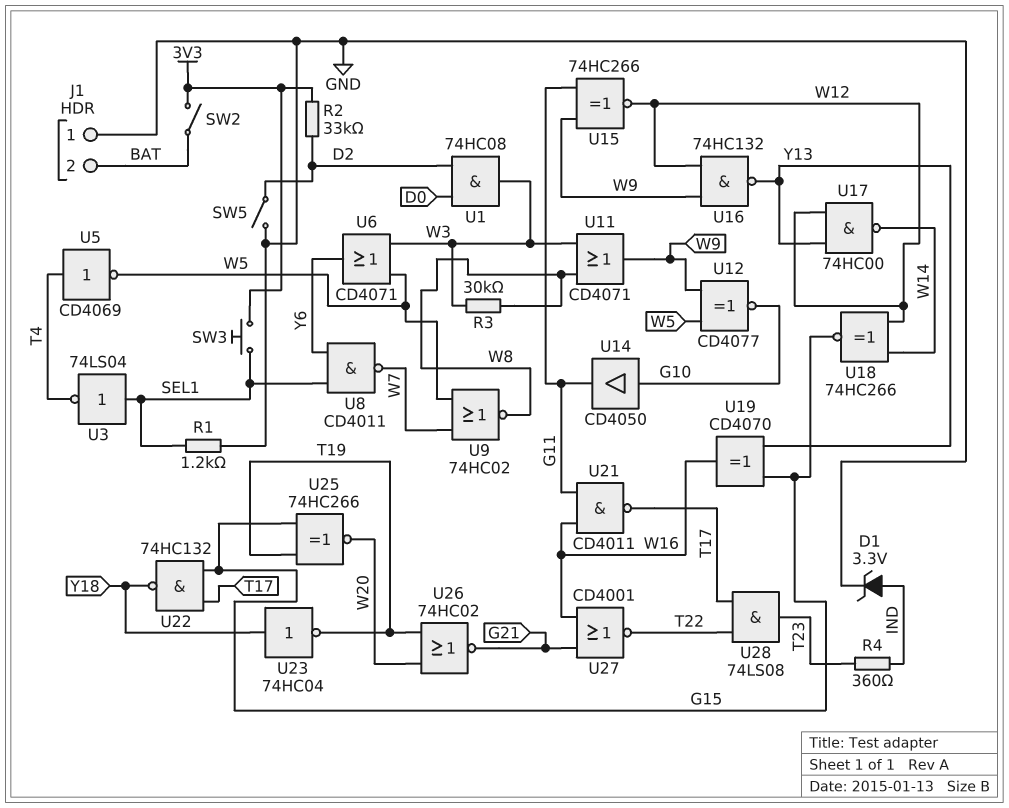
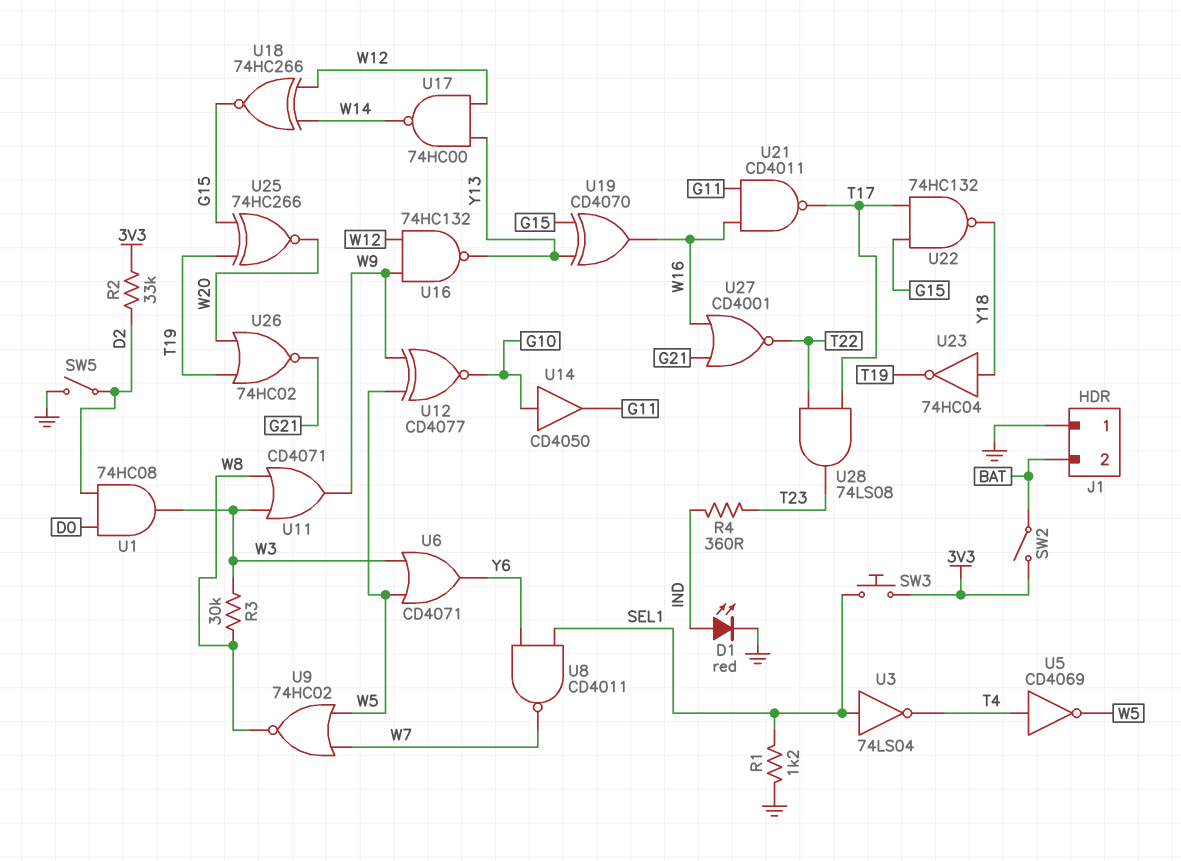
D1: zener 3.3V (A IND, K GND) -> LED red (A IND, K GND)
U15: XNOR 74HC266 (in G11, in W9, out W12) -> none

